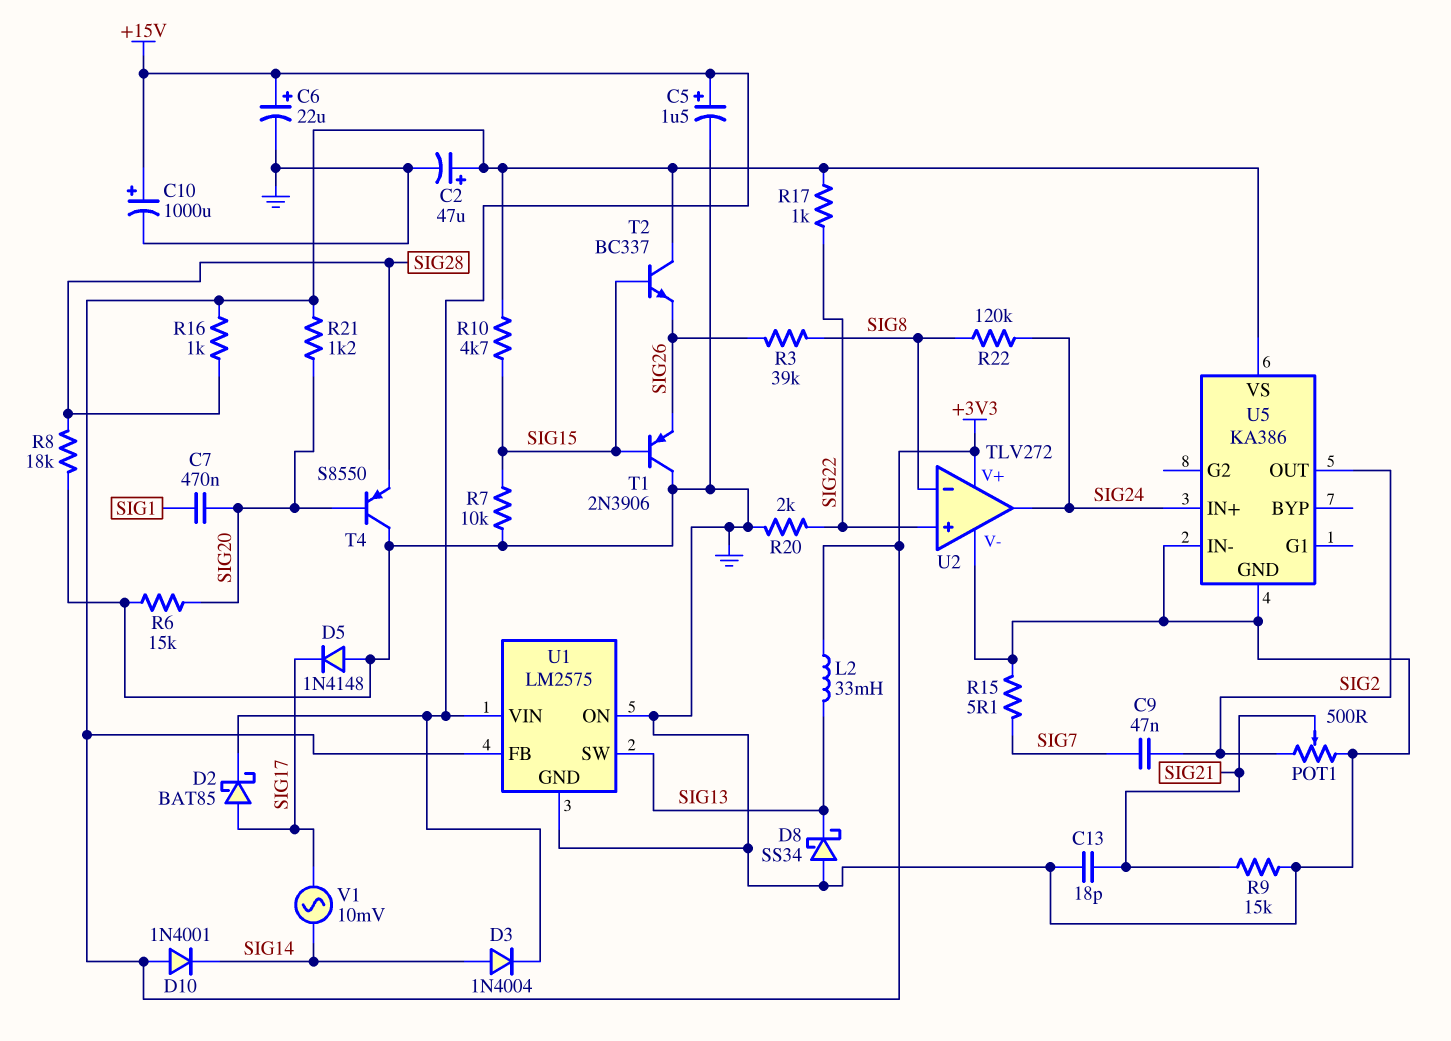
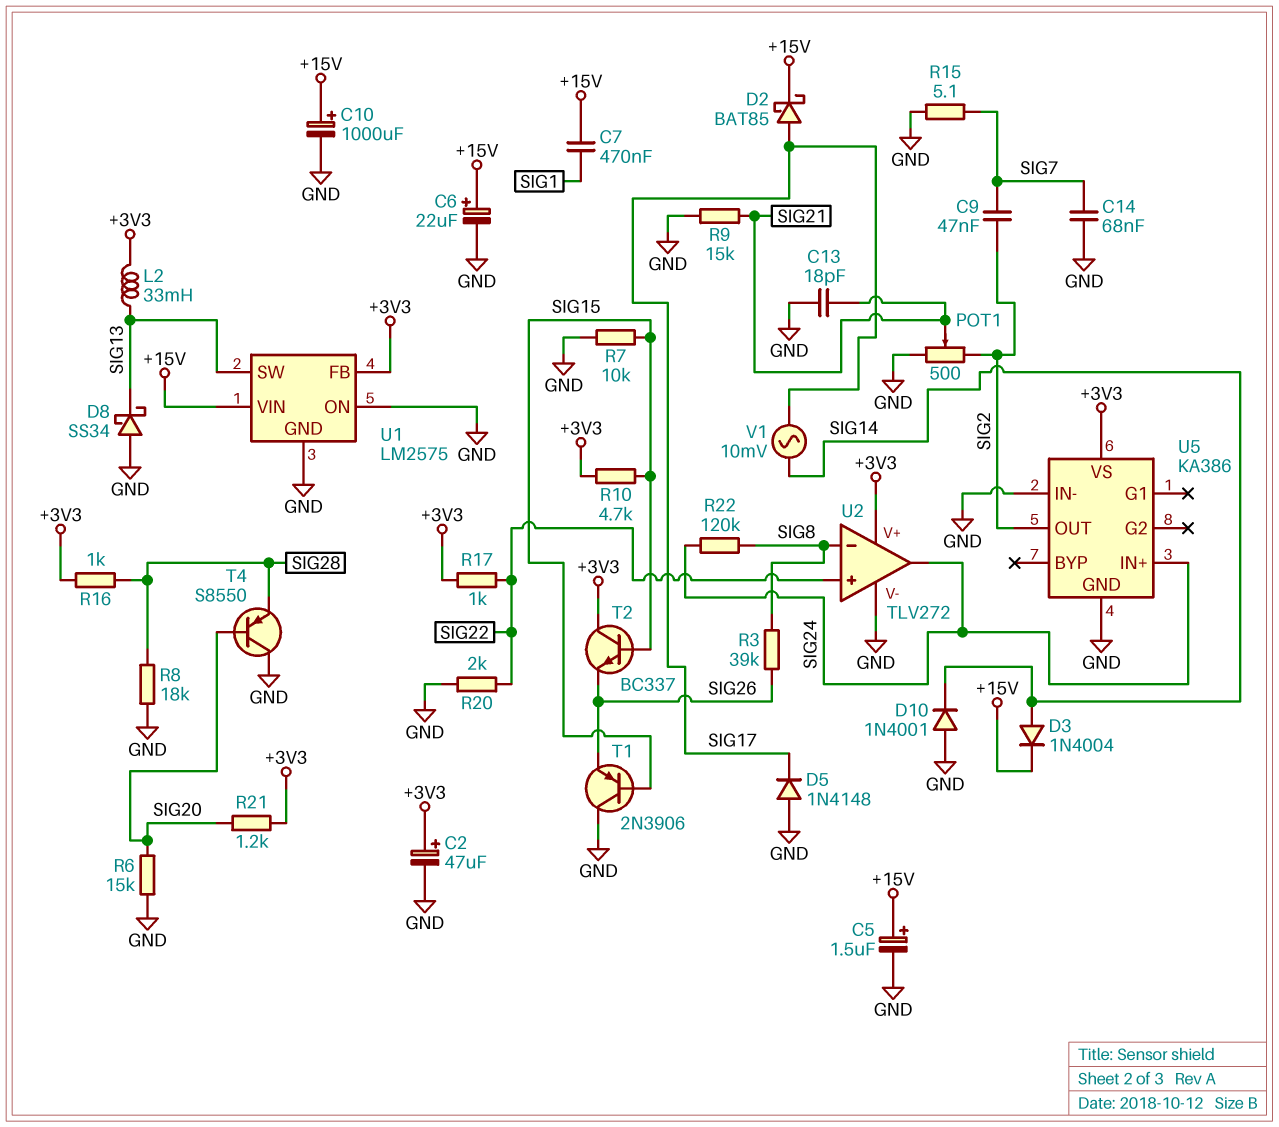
C7: 470nF (SIG1, SIG20) -> 470nF (+15V, SIG1)
C14: none -> 68nF (GND, SIG7)
D10: diode 1N4001 (A +3V3, K SIG14) -> diode 1N4001 (A GND, K SIG14)

